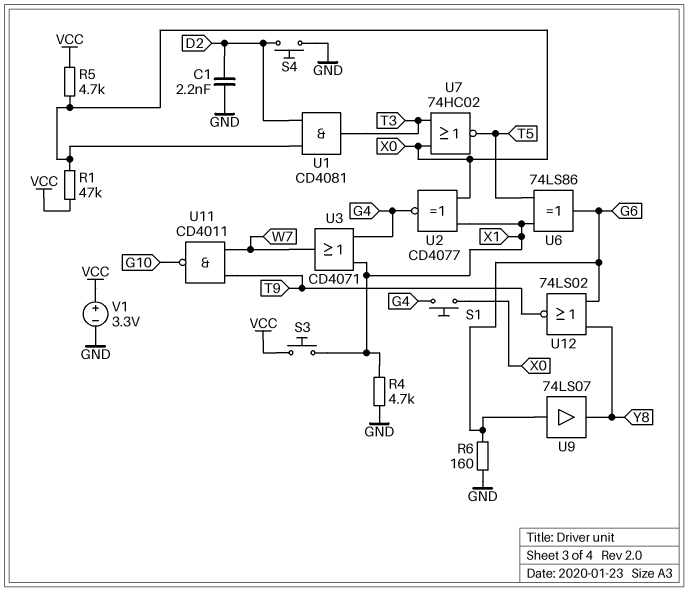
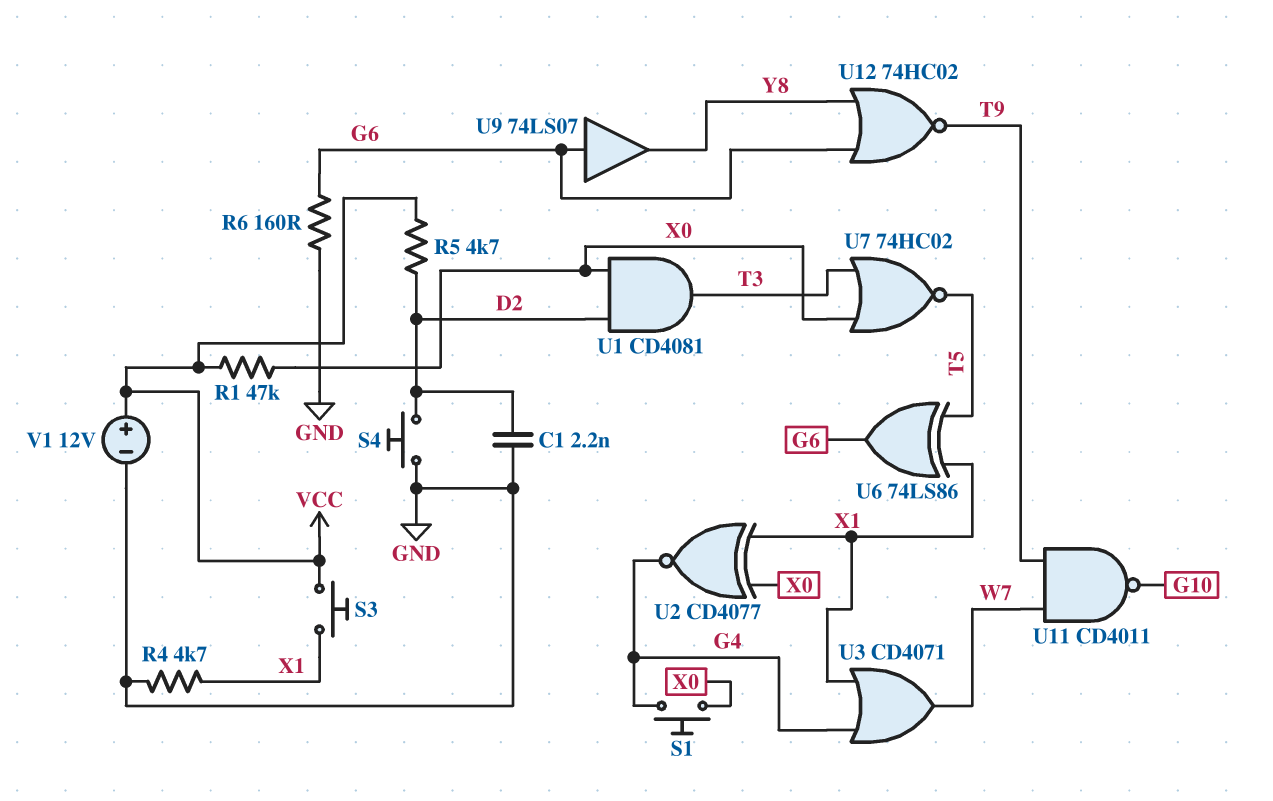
R5: 4.7k (VCC, X0) -> 4.7k (D2, VCC)
U12: NOR 74LS02 (in G6, in Y8, out T9) -> NOR 74HC02 (in G6, in Y8, out T9)
V1: 3.3V (plus VCC, minus GND) -> 12V (plus VCC, minus GND)

